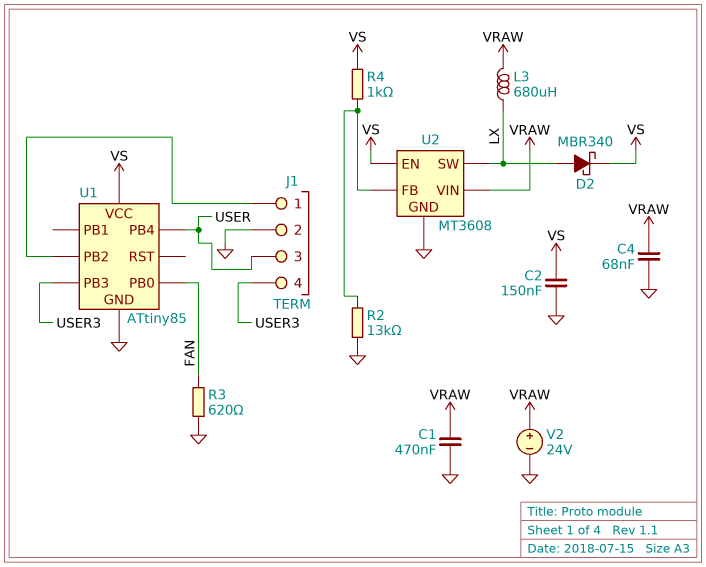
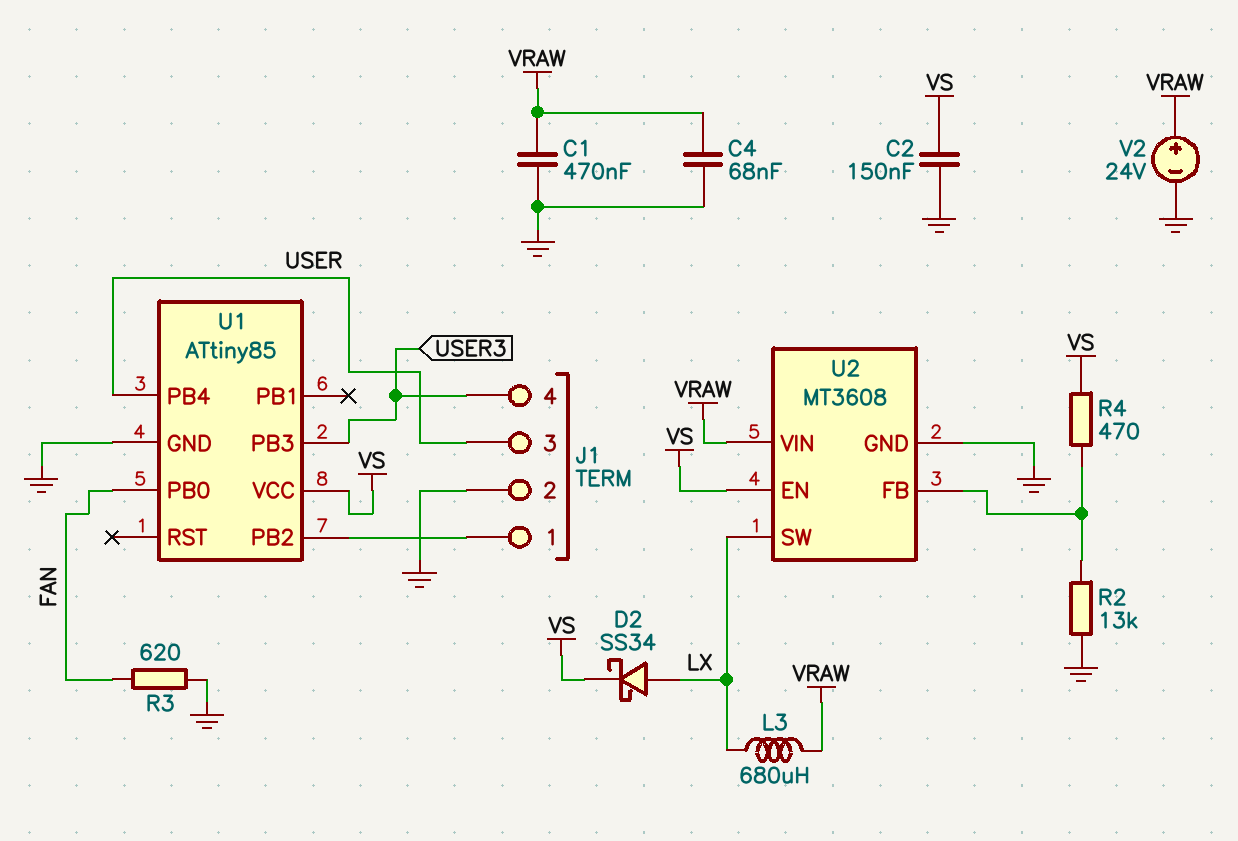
D2: schottky MBR340 (A LX, K VS) -> schottky SS34 (A LX, K VS)
R4: 1k (U2/FB, VS) -> 470 (U2/FB, VS)

